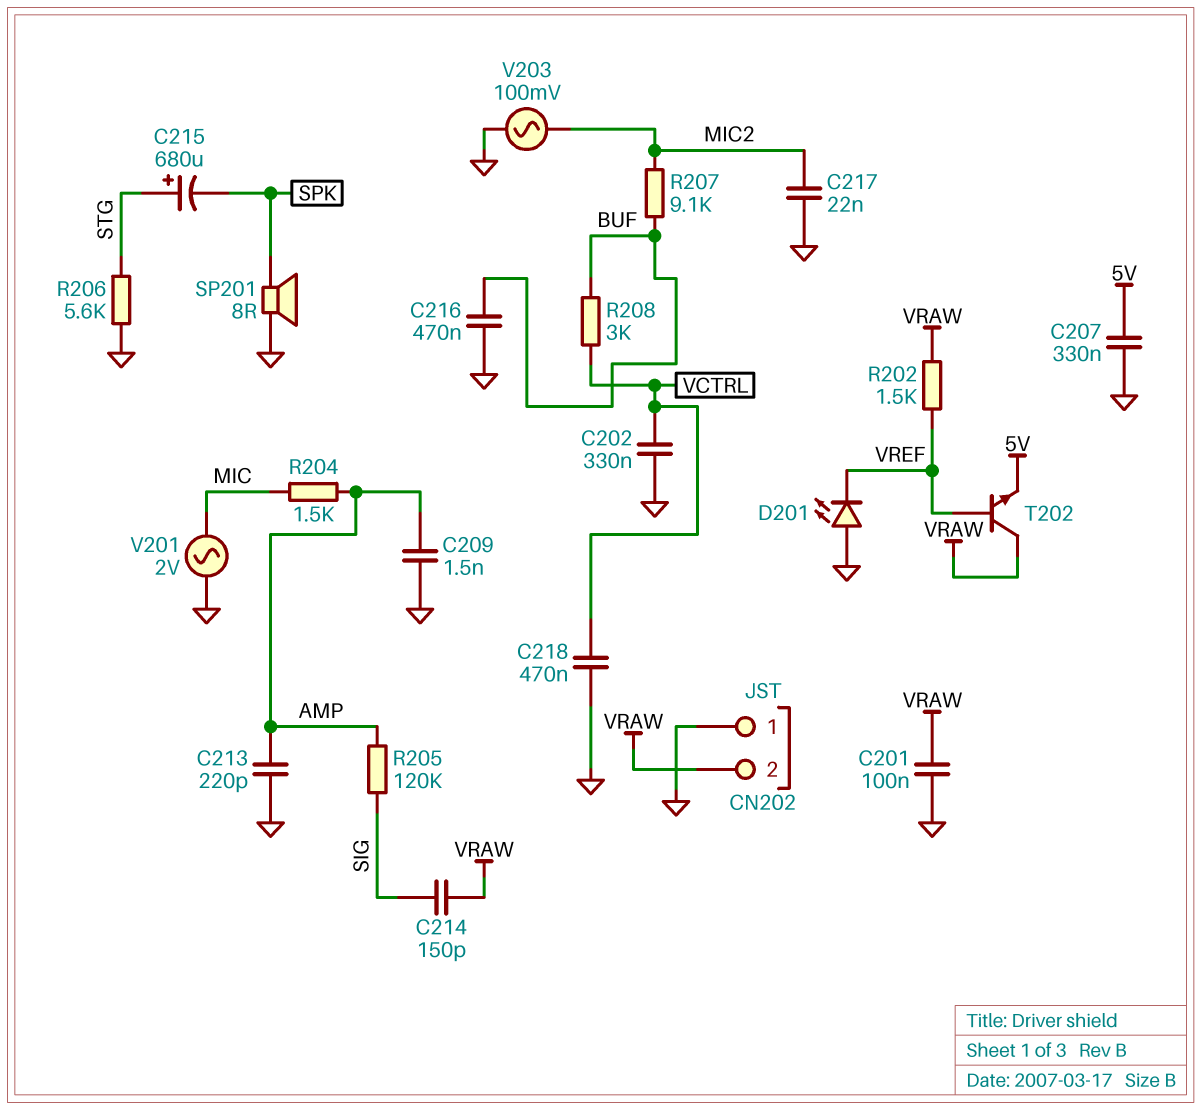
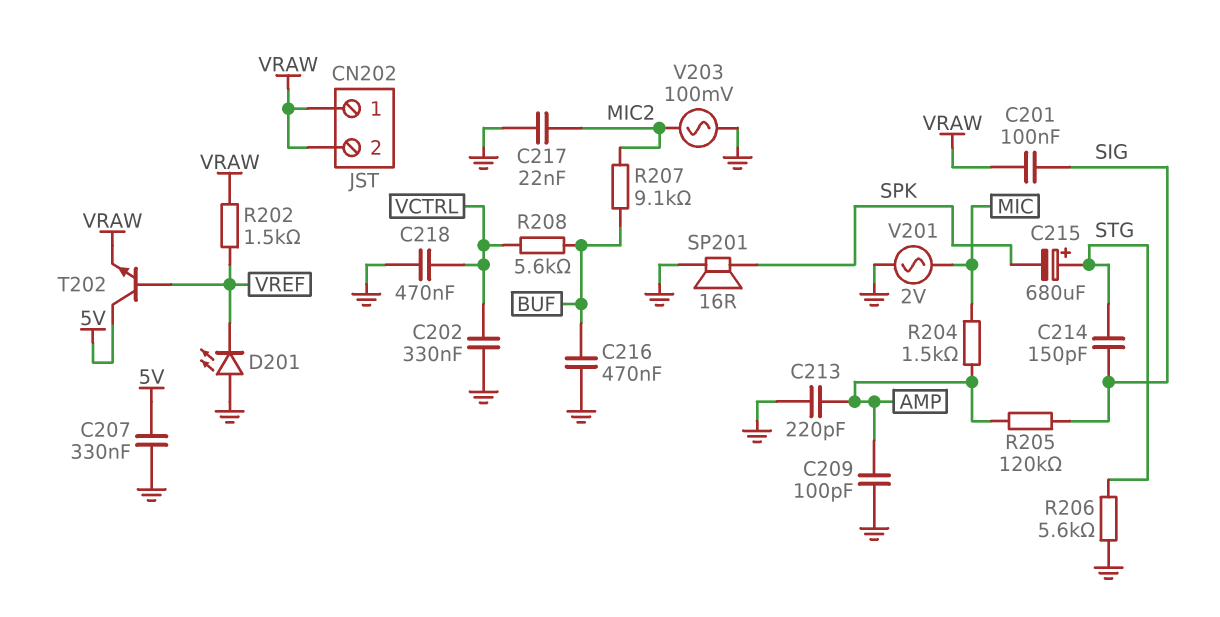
C201: 100nF (GND, VRAW) -> 100nF (SIG, VRAW)
C209: 1.5nF (AMP, GND) -> 100pF (AMP, GND)
C214: 150pF (SIG, VRAW) -> 150pF (SIG, STG)
CN202 pin 1: GND -> VRAW
R208: 3k (BUF, VCTRL) -> 5.6k (BUF, VCTRL)
SP201: speaker 8R (GND, SPK) -> speaker 16R (GND, SPK)
T202: NPN (B VREF, C VRAW, E 5V) -> NPN (B VREF, C 5V, E VRAW)

